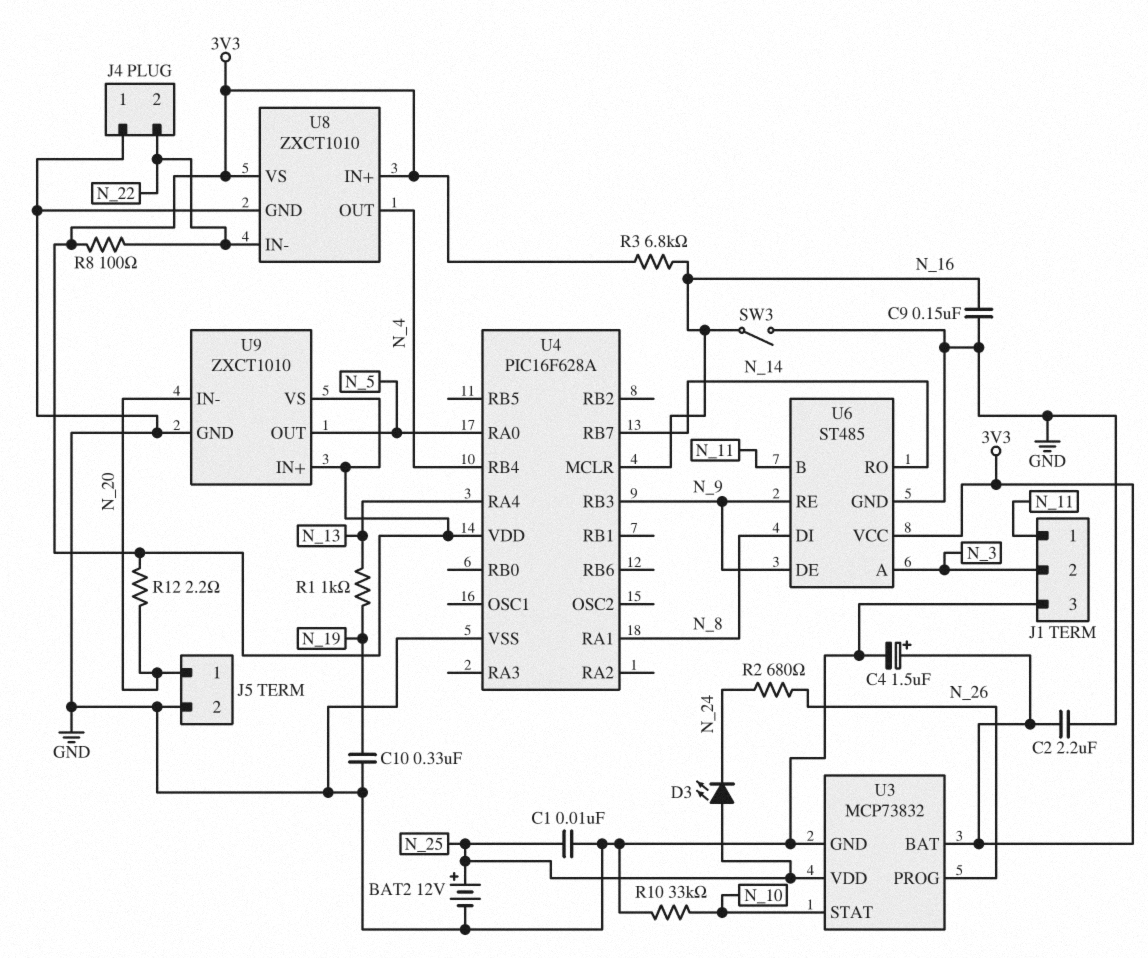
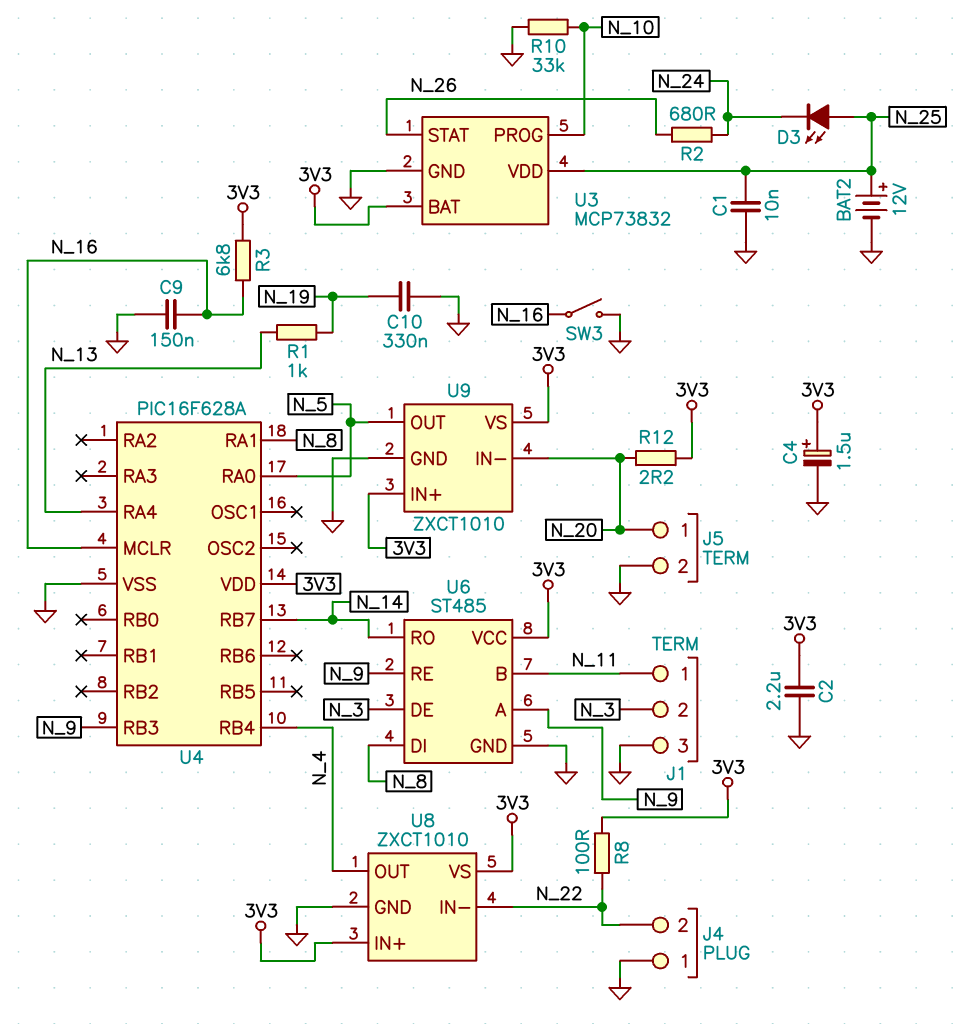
U3 pin PROG: N_26 -> N_10
U3 pin STAT: N_10 -> N_26
U6 pin A: N_3 -> N_9
U6 pin DE: N_9 -> N_3

